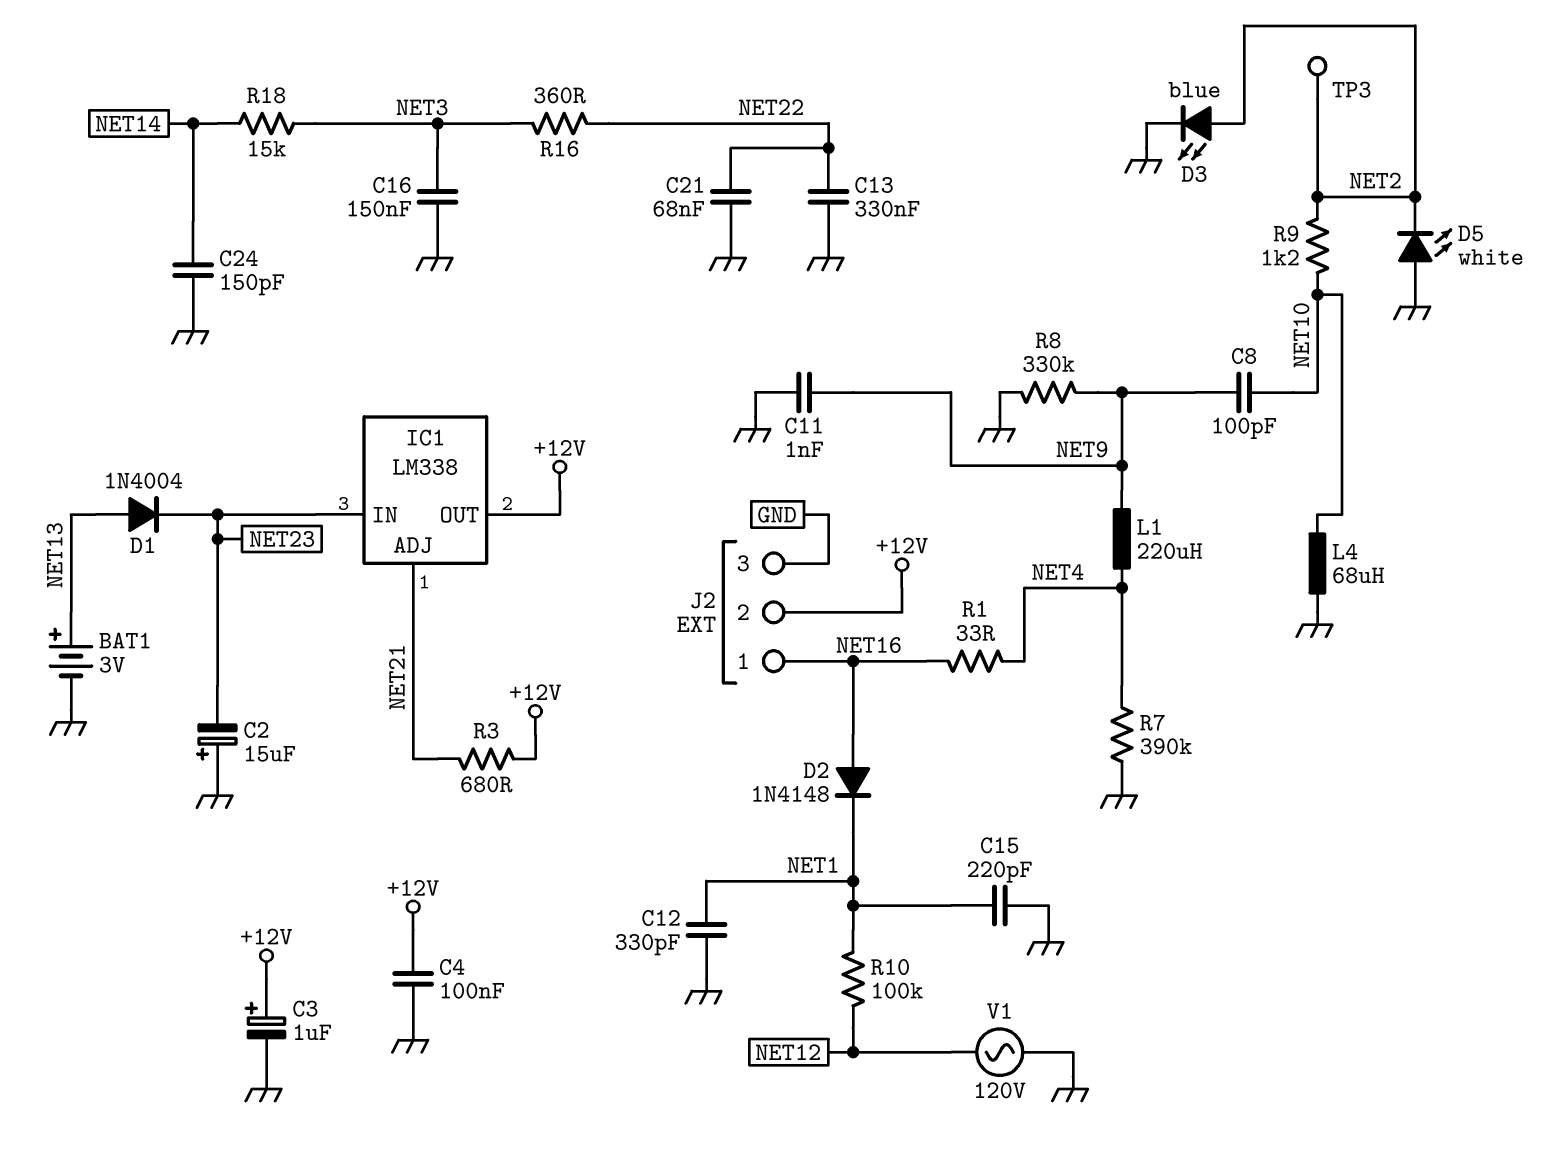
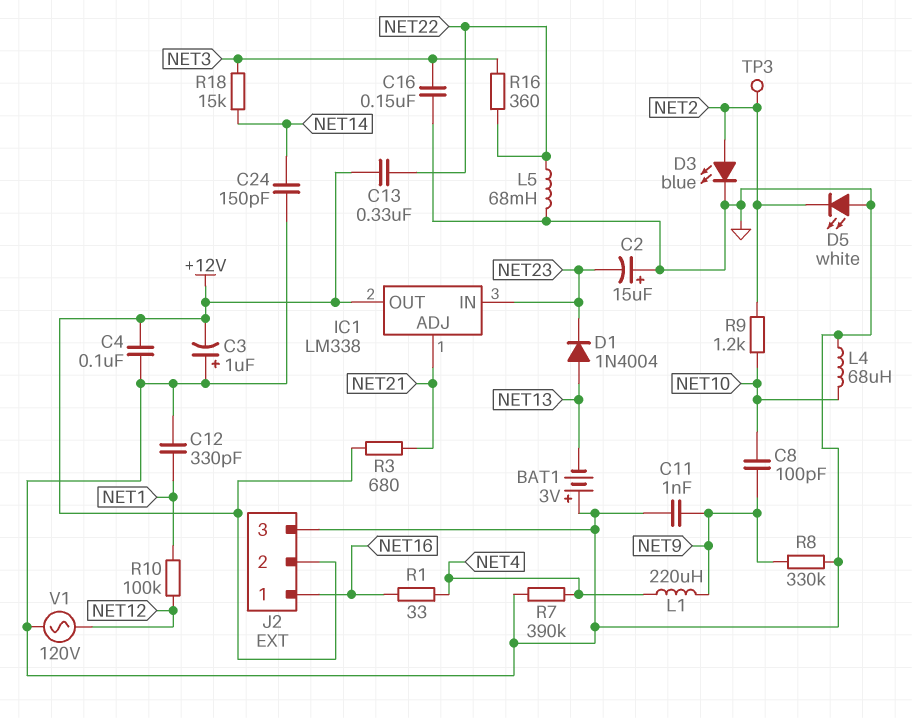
BAT1: 3V (plus NET13, minus GND) -> 3V (plus GND, minus NET13)
C3: 1uF (plus +12V, minus GND) -> 1uF (plus GND, minus +12V)
C13: 330nF (GND, NET22) -> 330nF (+12V, NET22)
C15: 220pF (GND, NET1) -> none
C21: 68nF (GND, NET22) -> none
D2: diode 1N4148 (A NET16, K NET1) -> none
L5: none -> 68mH (GND, NET22)

